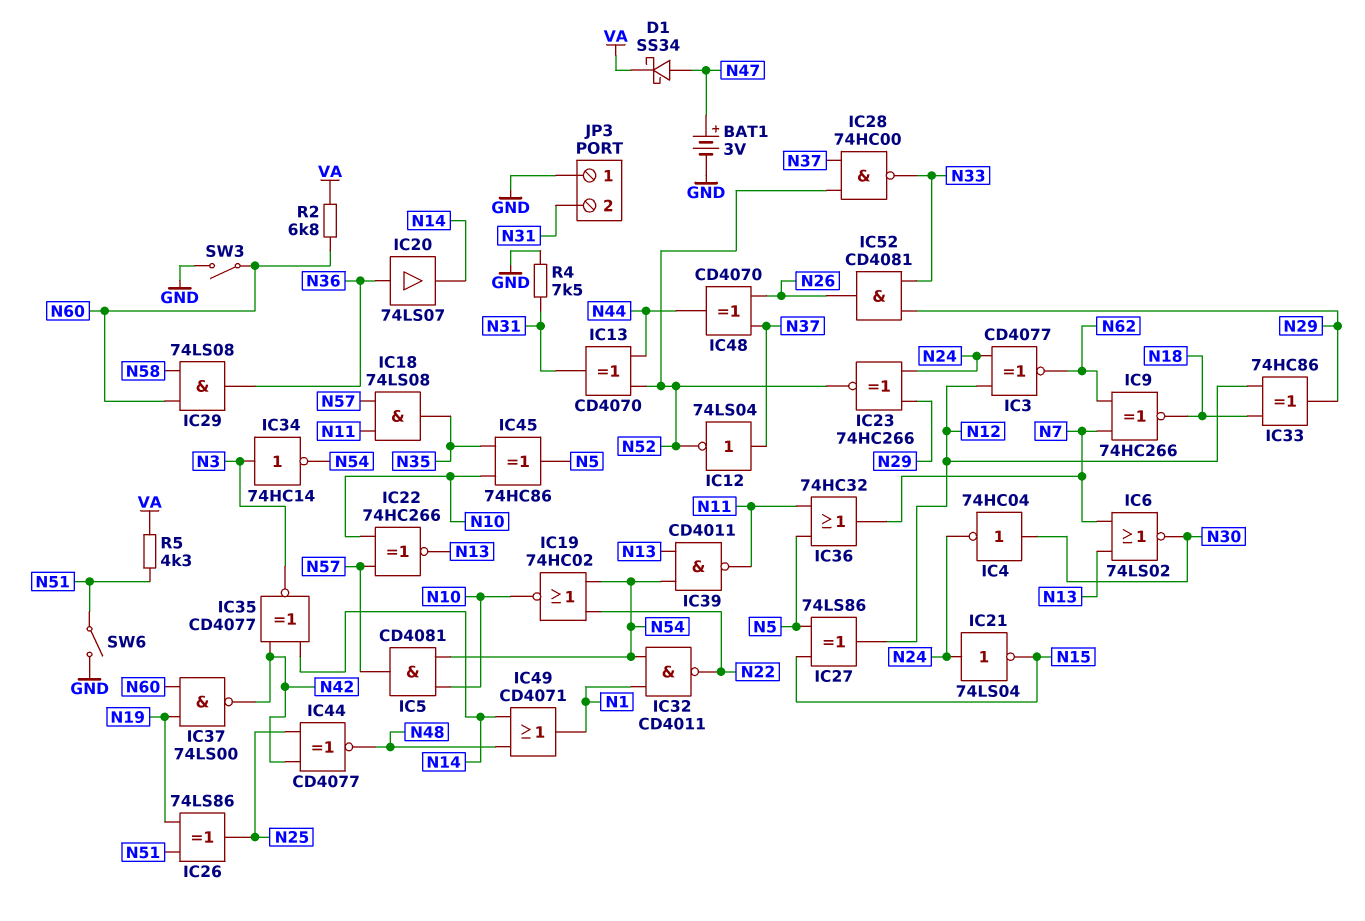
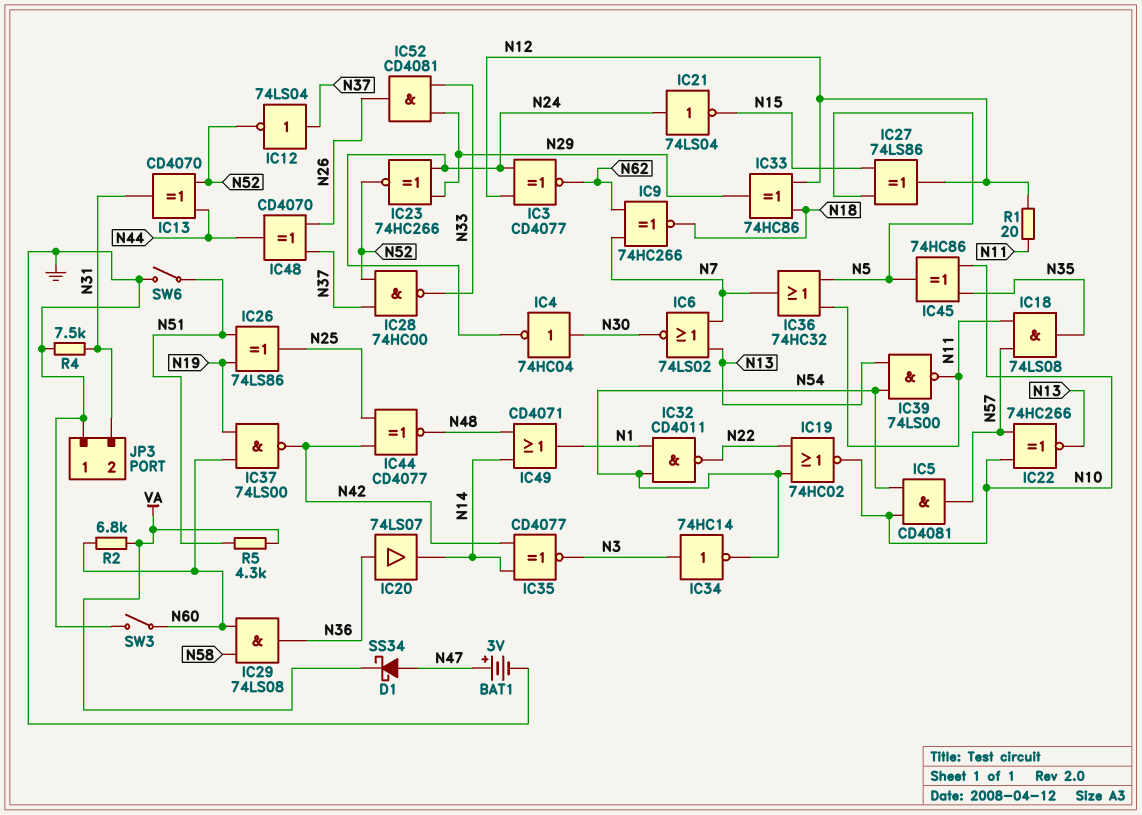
IC39: NAND CD4011 (in N13, in N54, out N11) -> NAND 74LS00 (in N13, in N54, out N11)
R1: none -> 20 (N11, N12)

